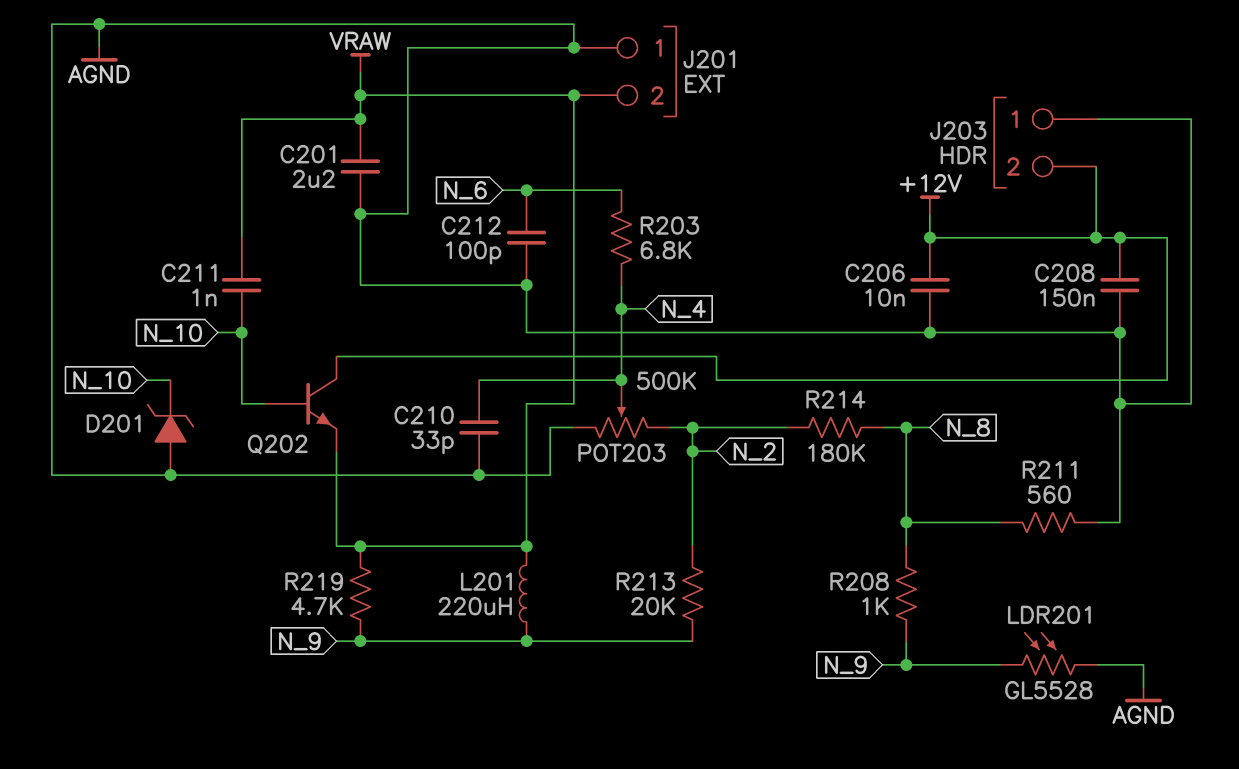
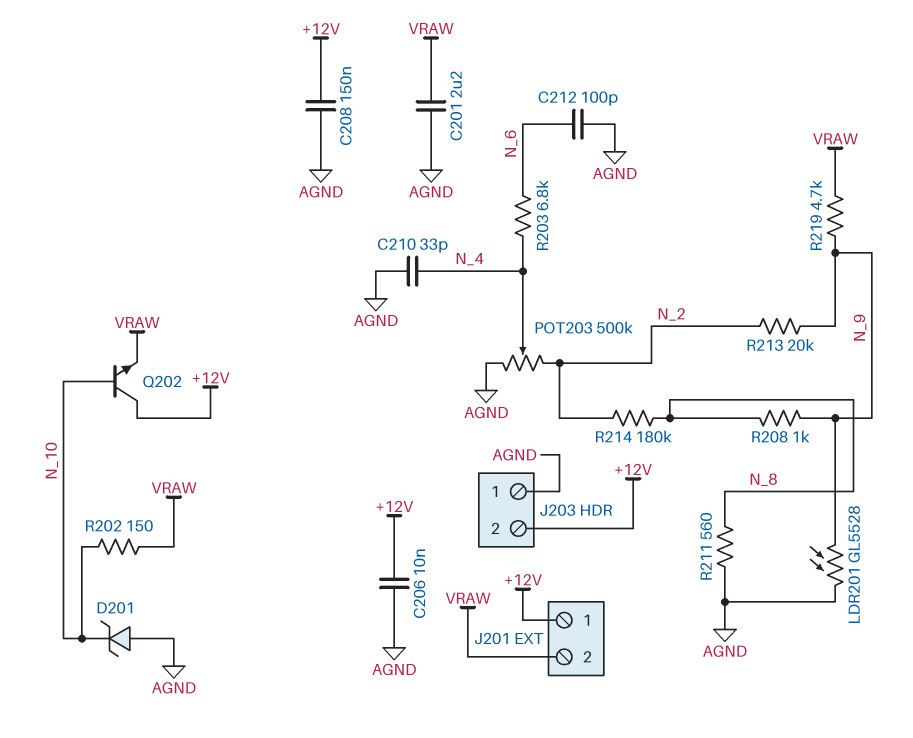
C211: 1nF (N_10, VRAW) -> none
J201 pin 1: AGND -> +12V
L201: 220uH (N_9, VRAW) -> none
R202: none -> 150 (N_10, VRAW)

